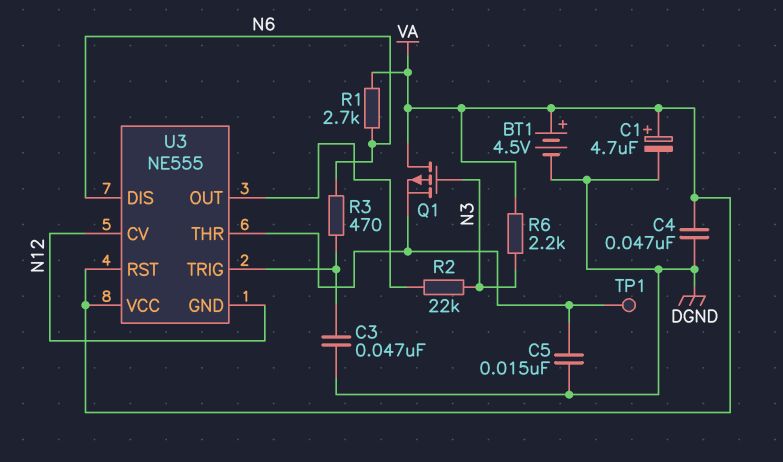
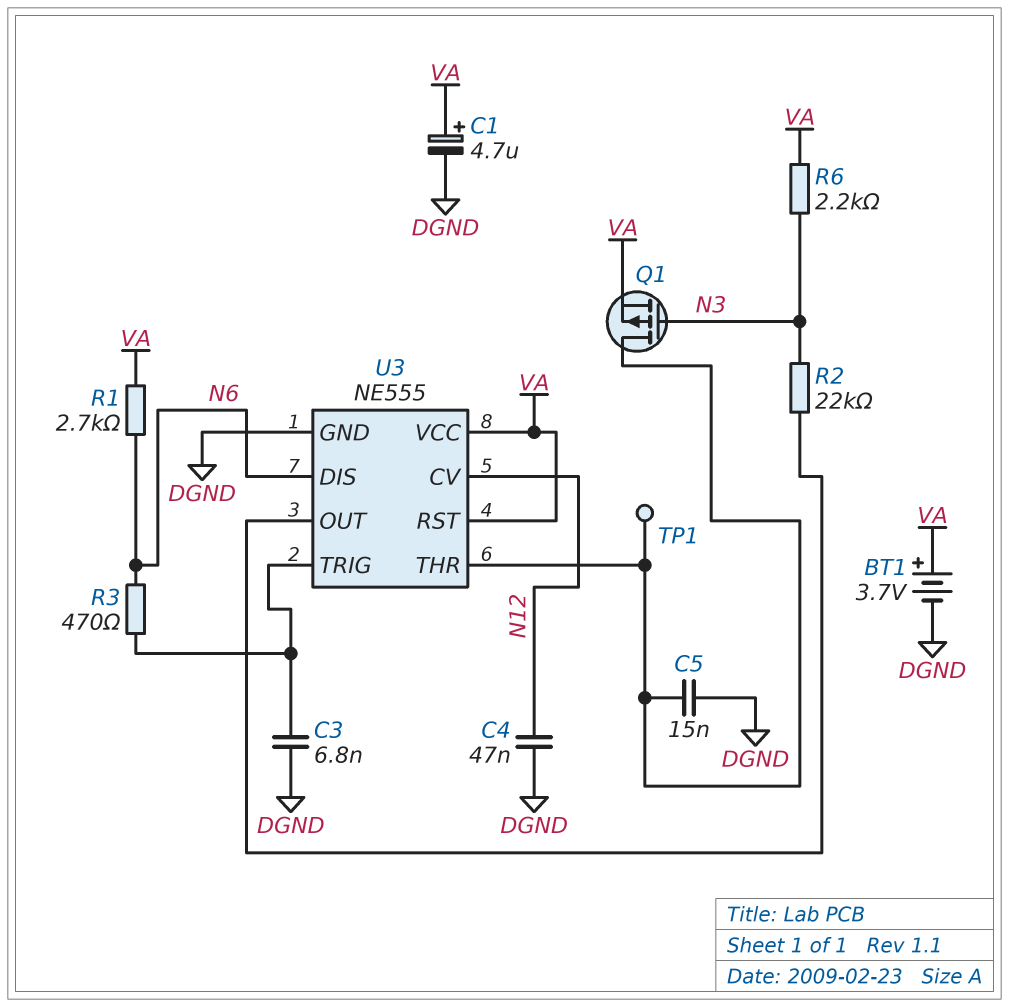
BT1: 4.5V (plus VA, minus DGND) -> 3.7V (plus VA, minus DGND)
C3: 47nF (DGND, U3/TRIG) -> 6.8nF (DGND, U3/TRIG)
C4: 47nF (DGND, VA) -> 47nF (DGND, N12)
Q1: PMOS (G N3, D VA, S U3/THR) -> PMOS (G N3, D U3/THR, S VA)
U3 pin GND: N12 -> DGND

